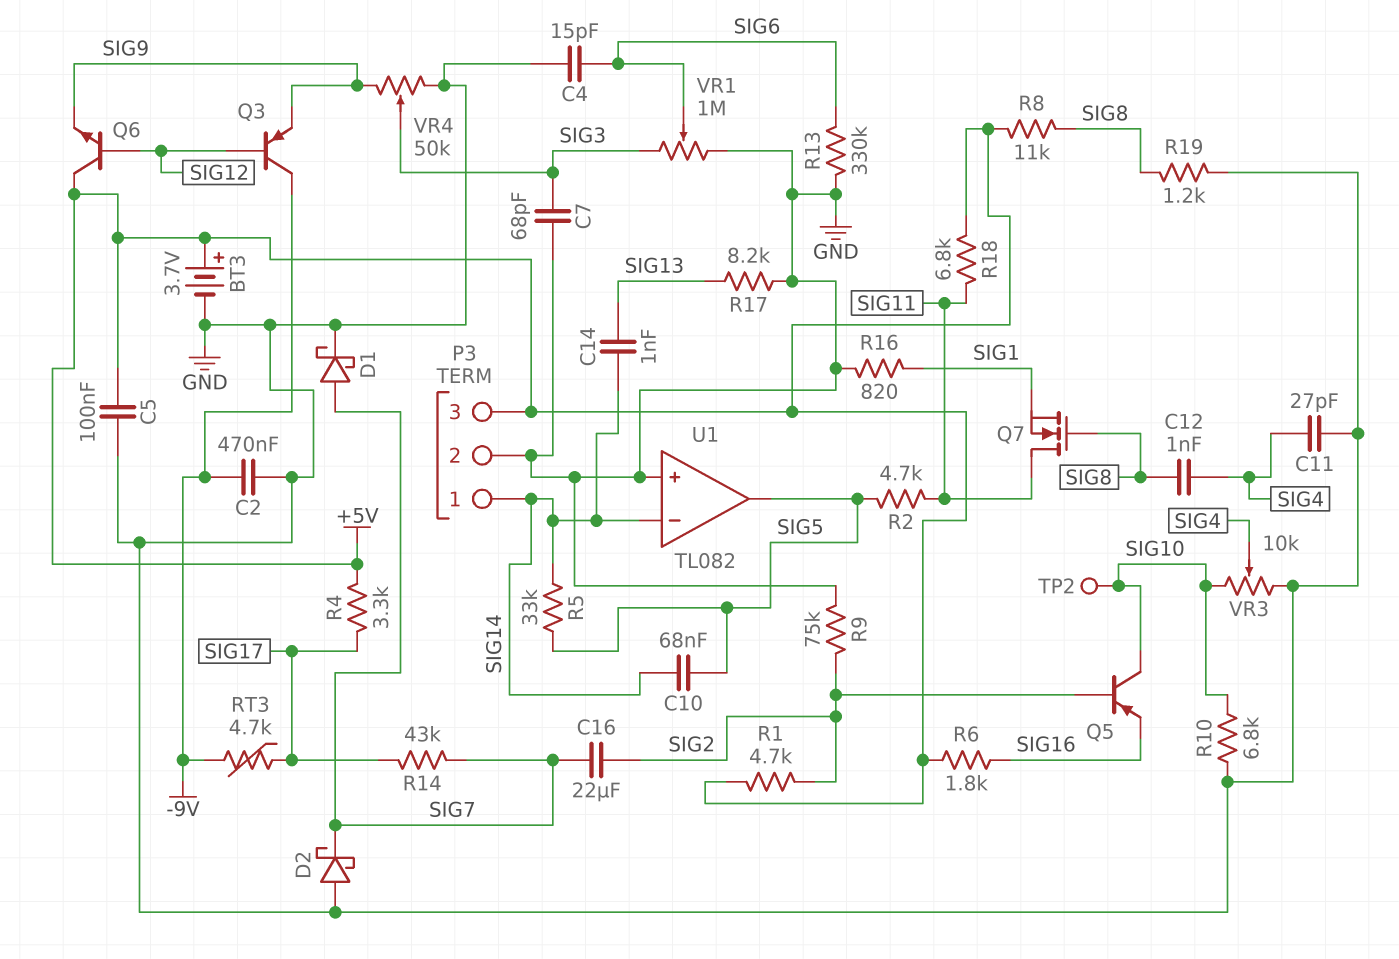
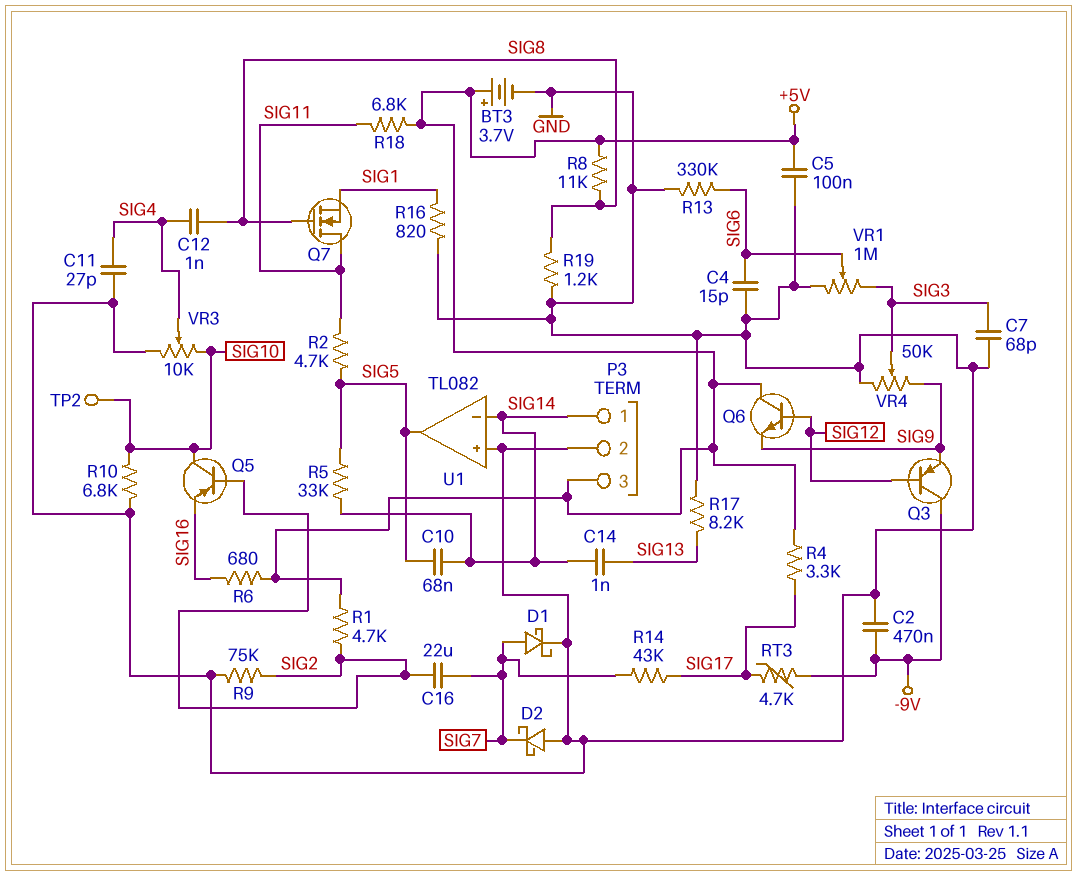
R6: 1.8k (+5V, SIG16) -> 680 (+5V, SIG16)

